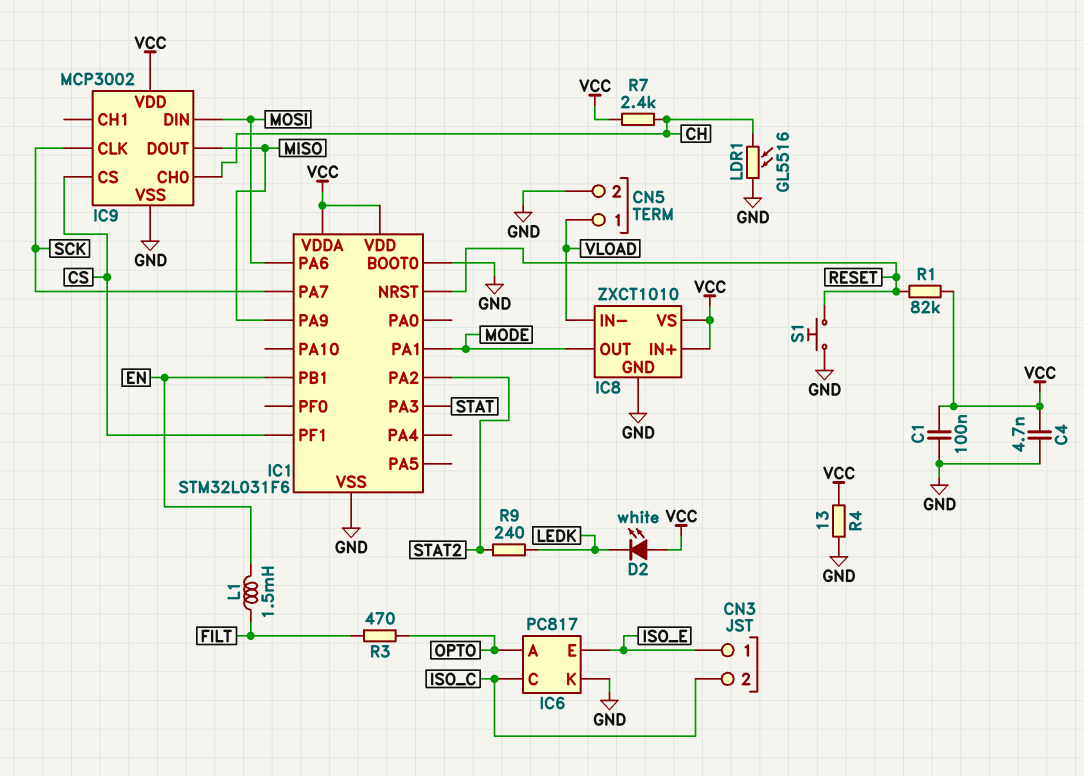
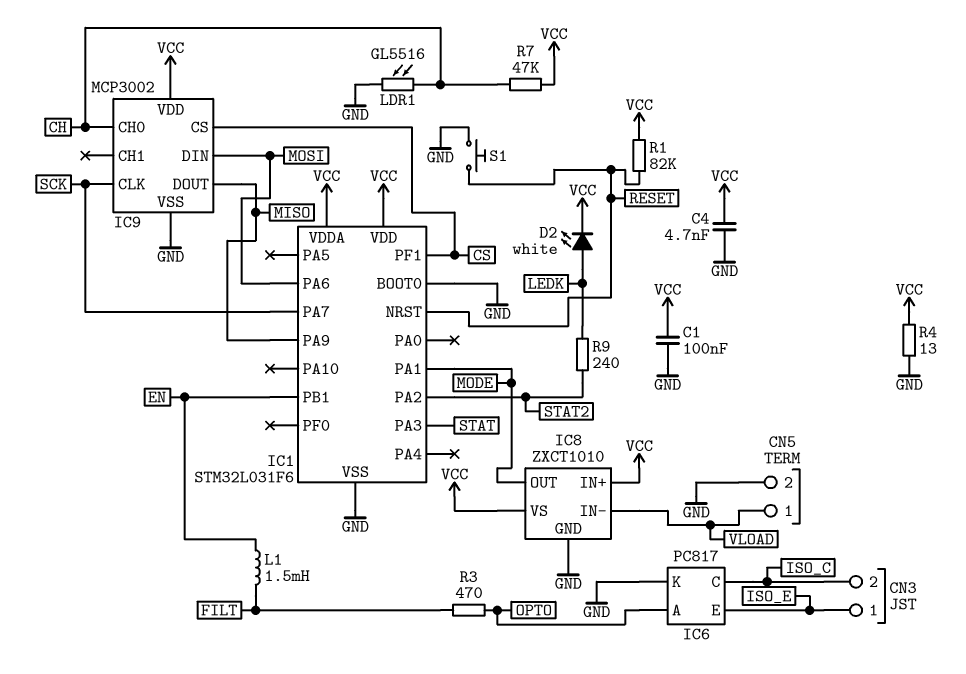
D2: LED white (A VCC, K LEDK) -> LED white (A LEDK, K VCC)
R7: 2.4k (CH, VCC) -> 47k (CH, VCC)

